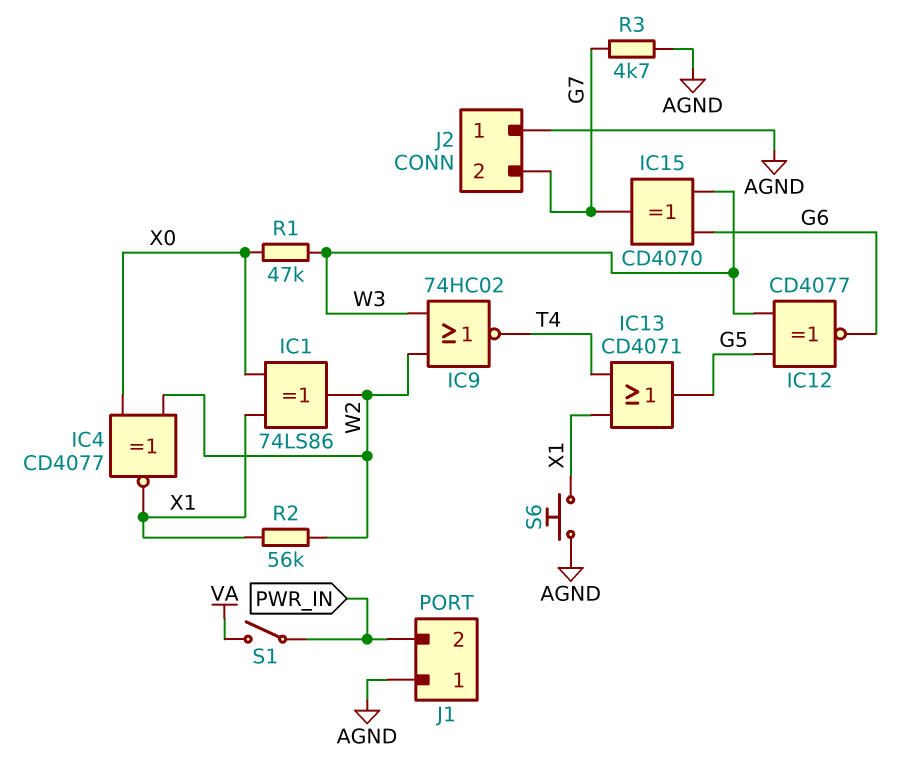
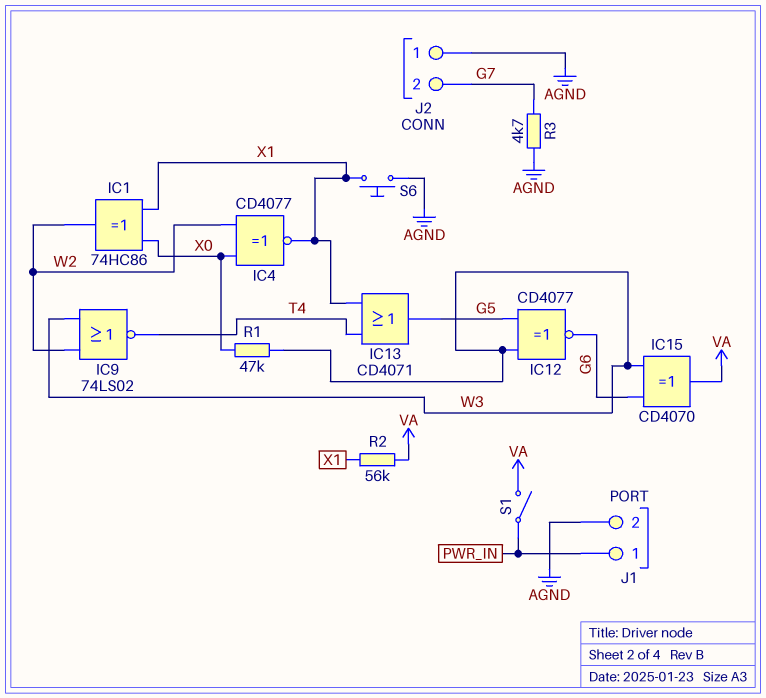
IC1: XOR 74LS86 (in X0, in X1, out W2) -> XOR 74HC86 (in X0, in X1, out W2)
IC9: NOR 74HC02 (in W2, in W3, out T4) -> NOR 74LS02 (in W2, in W3, out T4)
IC15: XOR CD4070 (in G6, in W3, out G7) -> XOR CD4070 (in G6, in W3, out VA)
J1 pin 1: AGND -> PWR_IN
J1 pin 2: PWR_IN -> AGND
R2: 56k (W2, X1) -> 56k (VA, X1)

